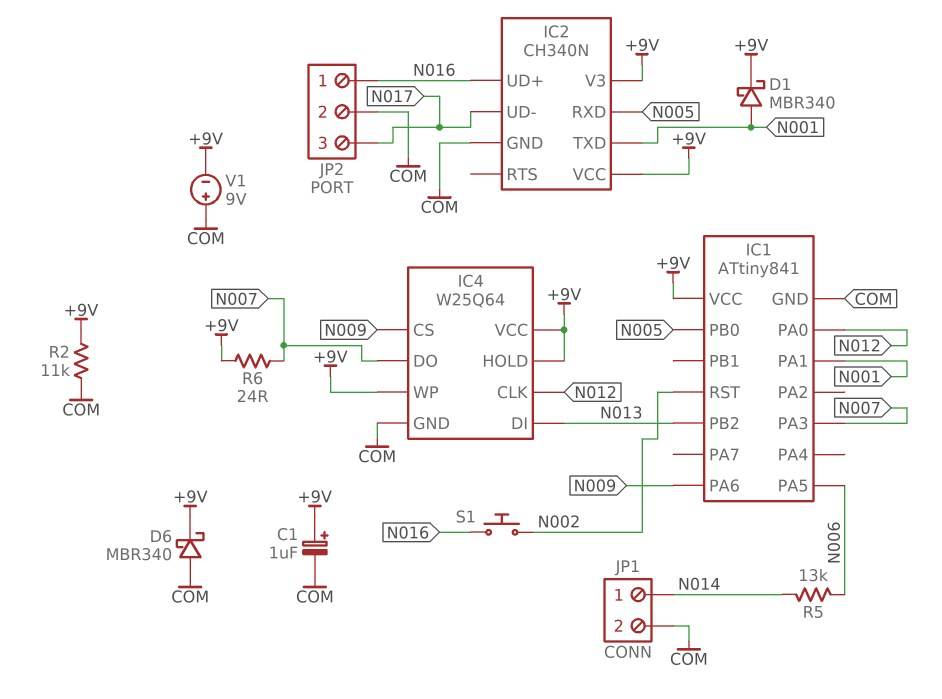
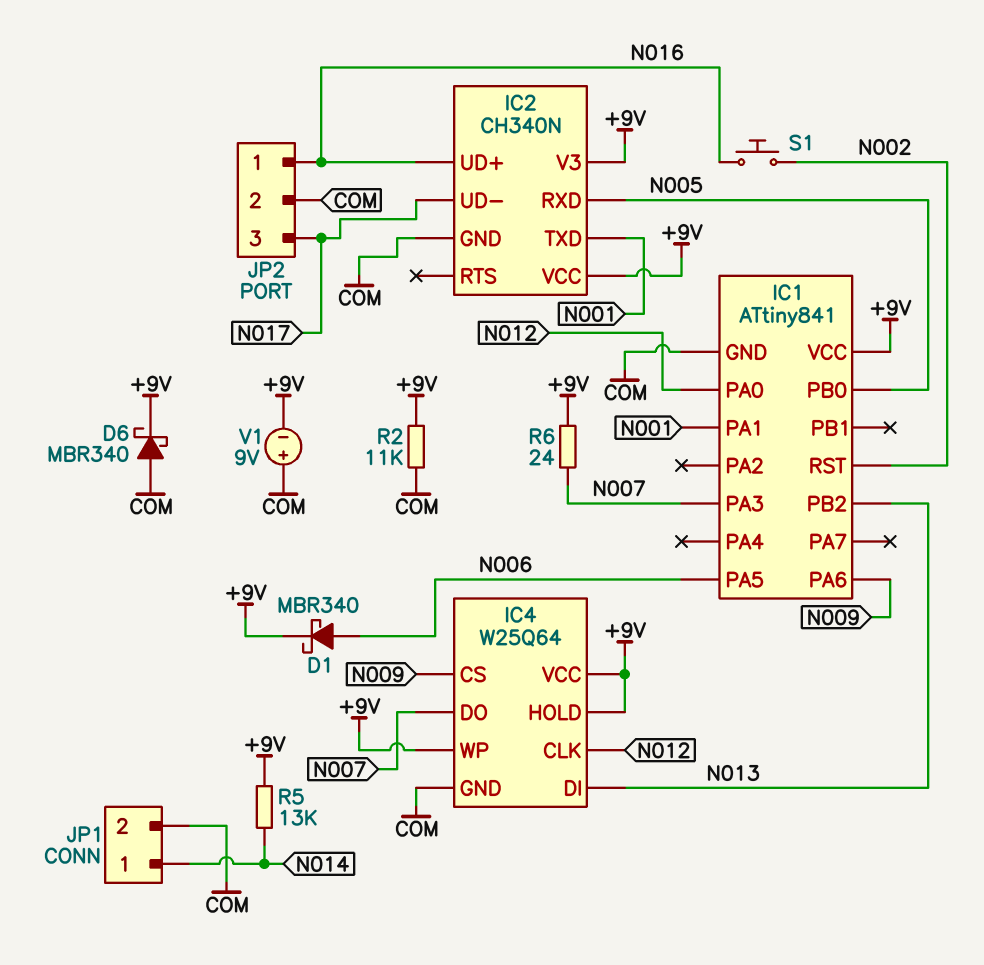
C1: 1uF (plus +9V, minus COM) -> none
D1: schottky MBR340 (A N001, K +9V) -> schottky MBR340 (A N006, K +9V)
R5: 13k (N006, N014) -> 13k (+9V, N014)

